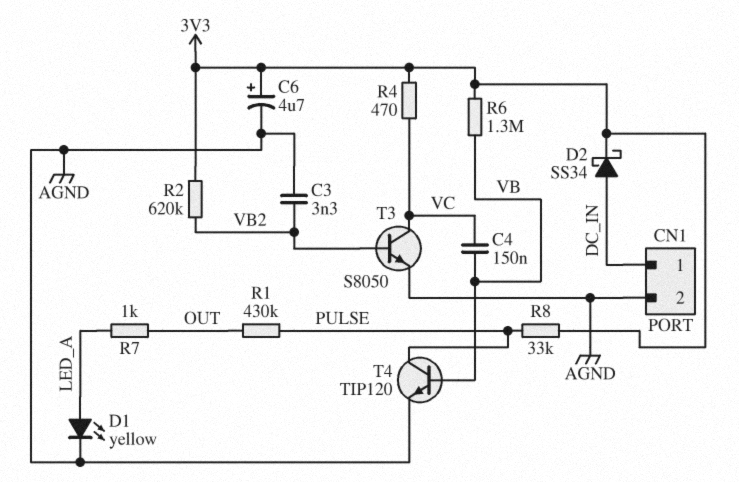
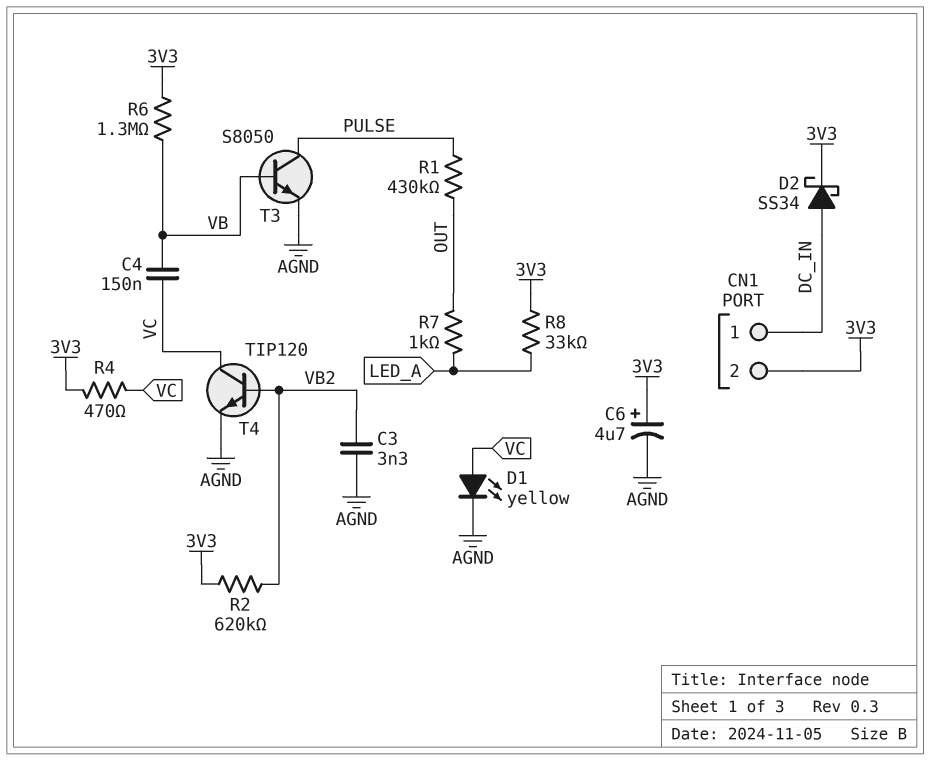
CN1 pin 2: AGND -> 3V3
D1: LED yellow (A LED_A, K AGND) -> LED yellow (A VC, K AGND)
R8: 33k (3V3, PULSE) -> 33k (3V3, LED_A)
T3: NPN S8050 (B VB2, C VC, E AGND) -> NPN S8050 (B VB, C PULSE, E AGND)
T4: NPN TIP120 (B VB, C PULSE, E AGND) -> NPN TIP120 (B VB2, C VC, E AGND)

